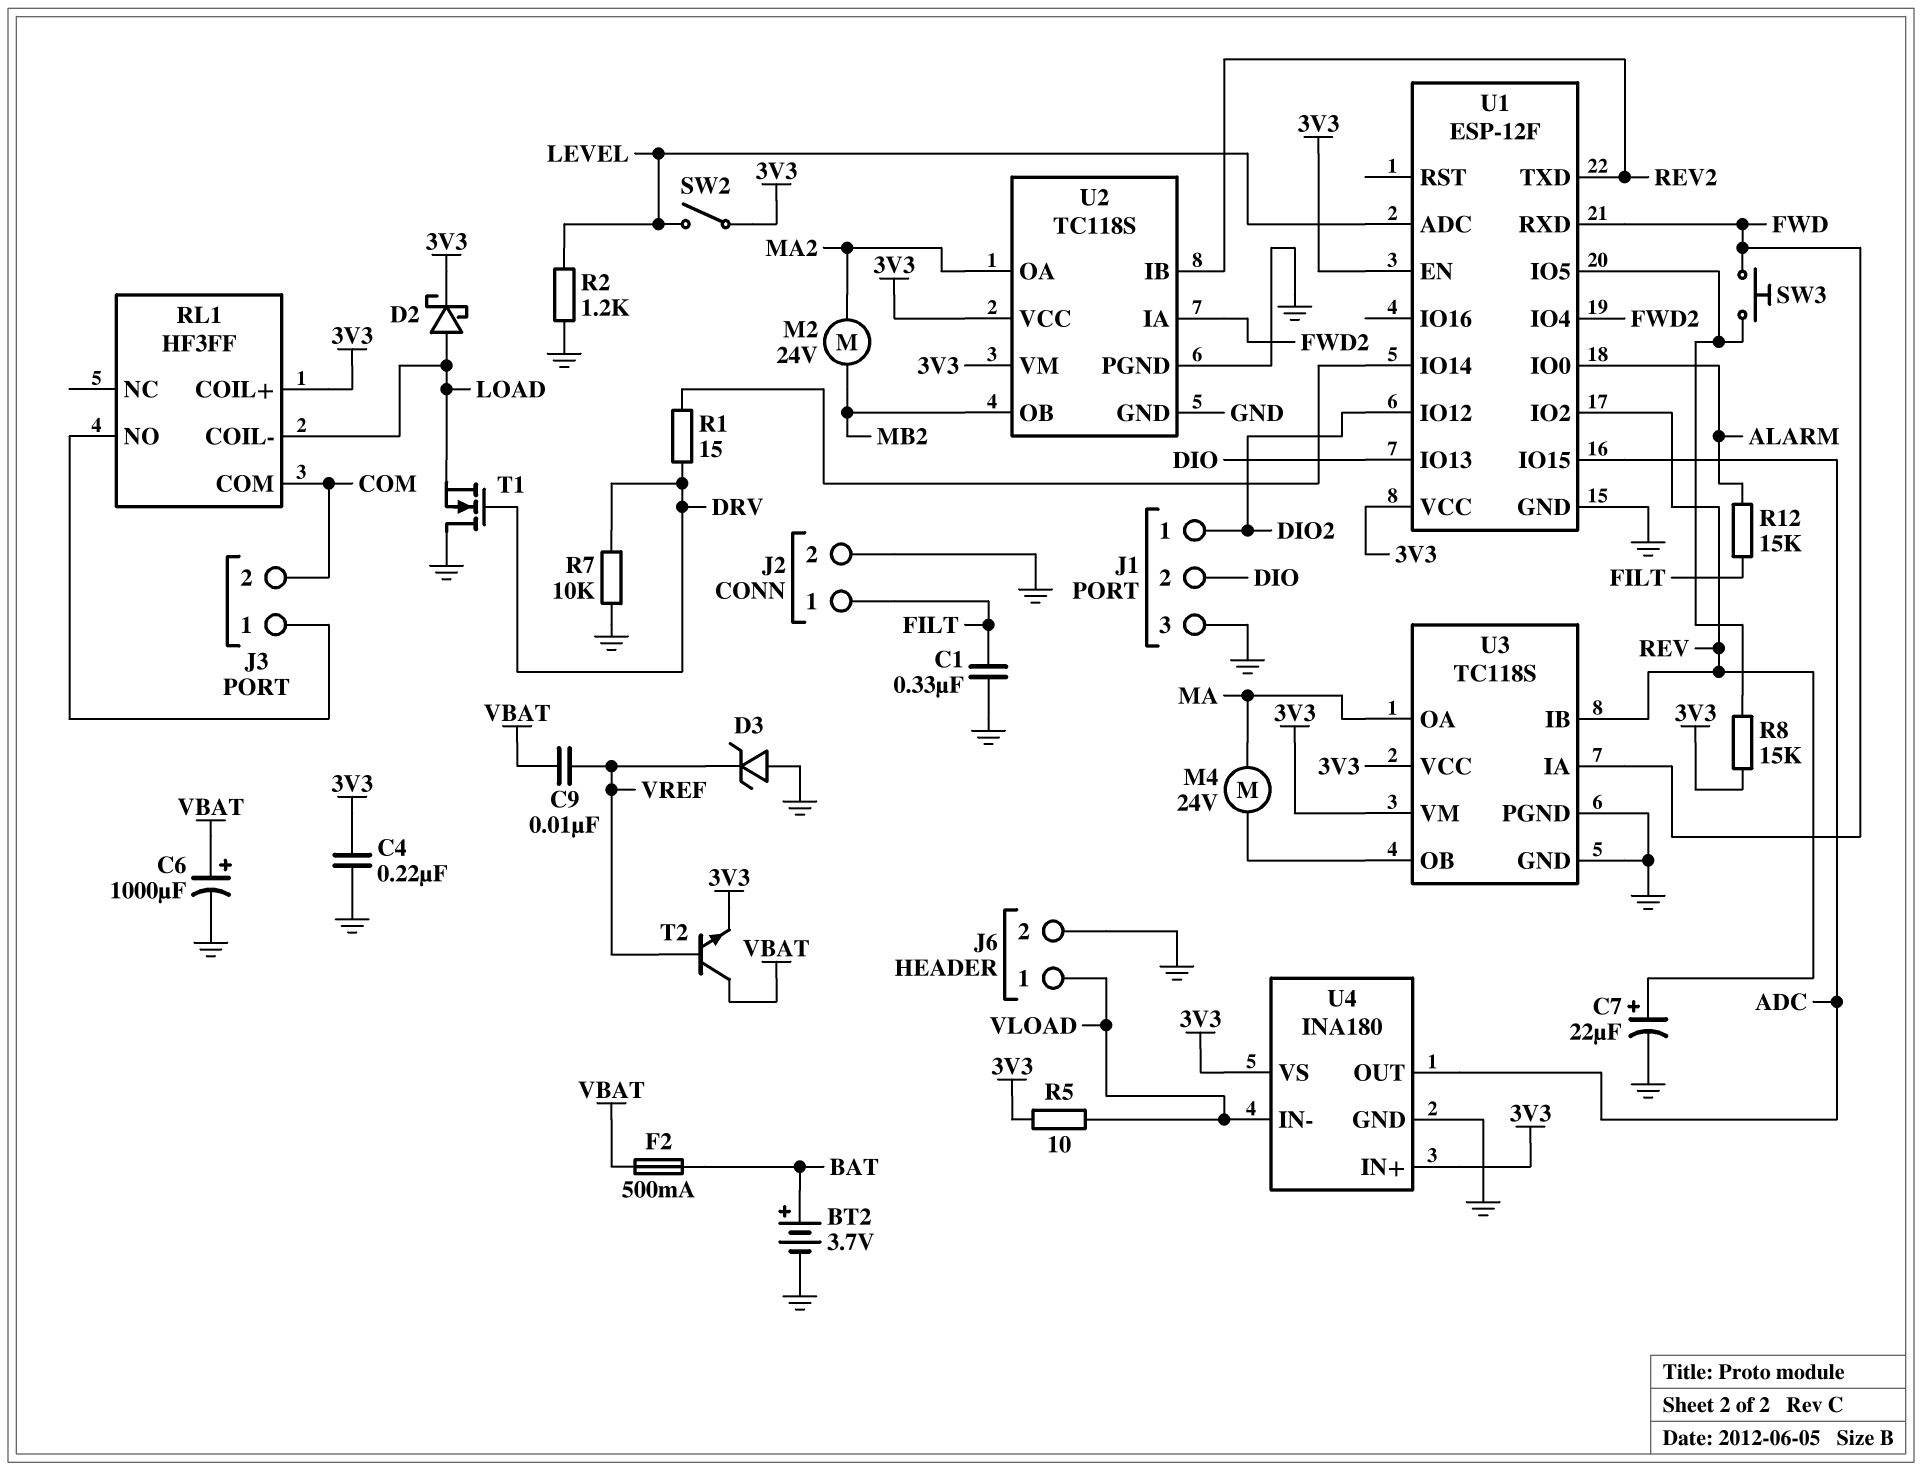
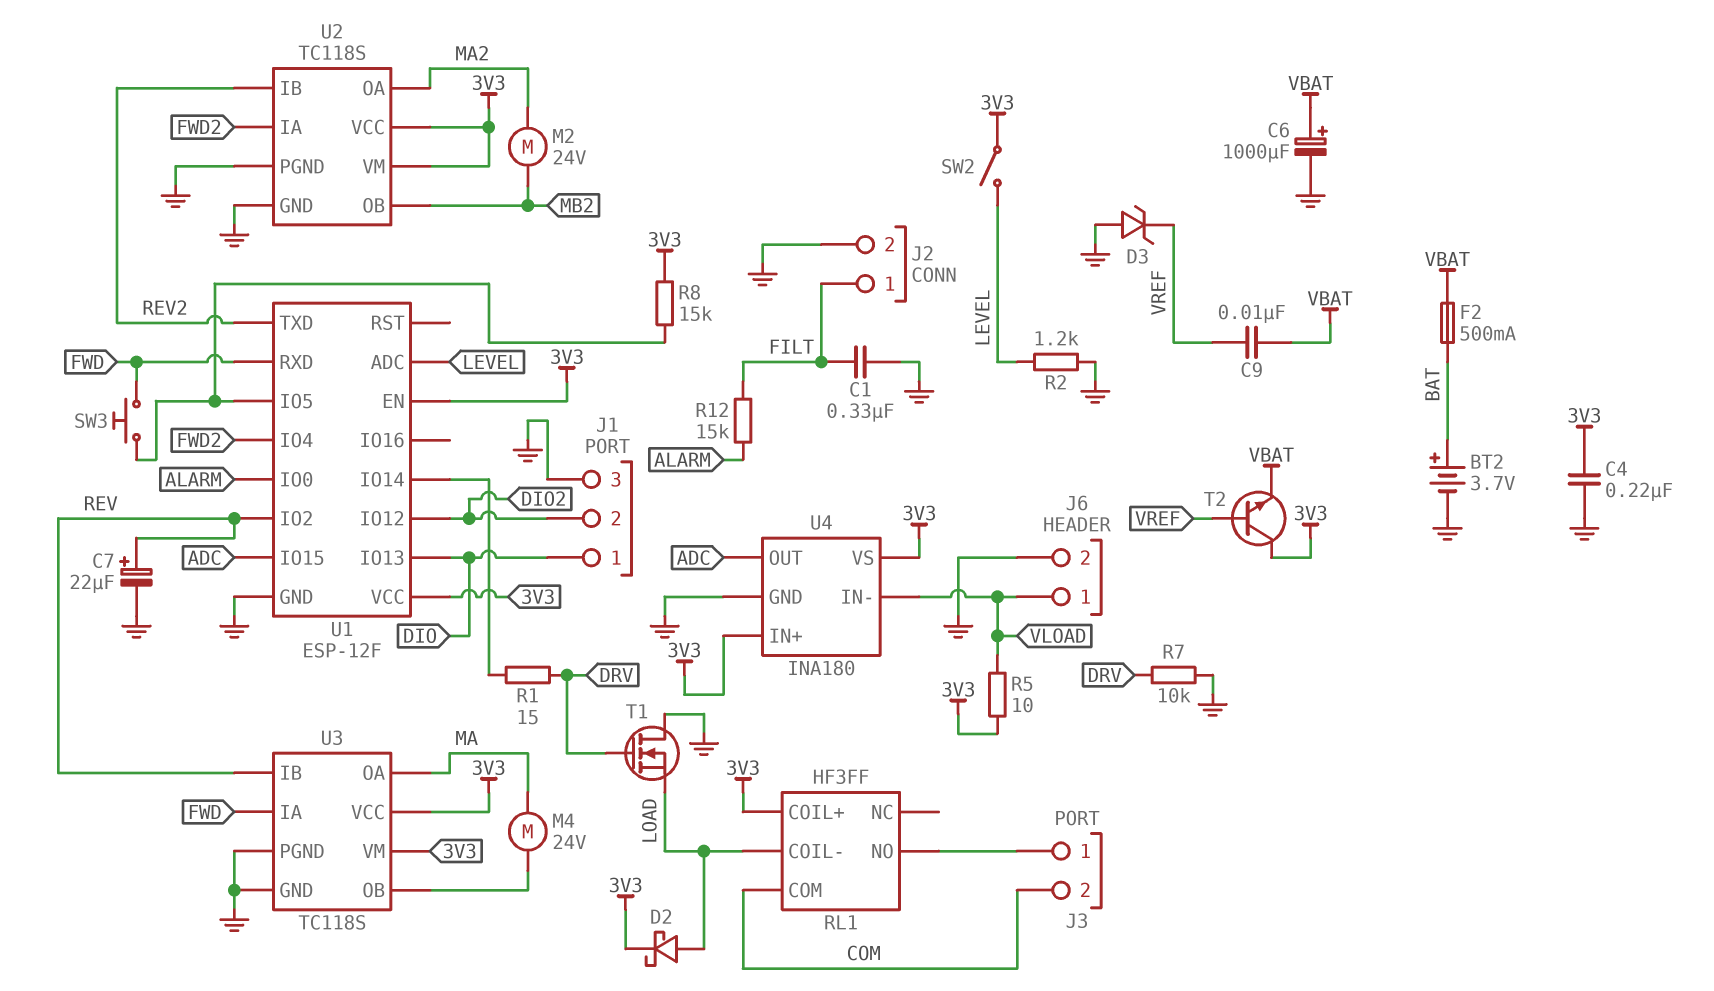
J1 pin 1: DIO2 -> DIO
J1 pin 2: DIO -> DIO2
T2: NPN (B VREF, C VBAT, E 3V3) -> NPN (B VREF, C 3V3, E VBAT)

